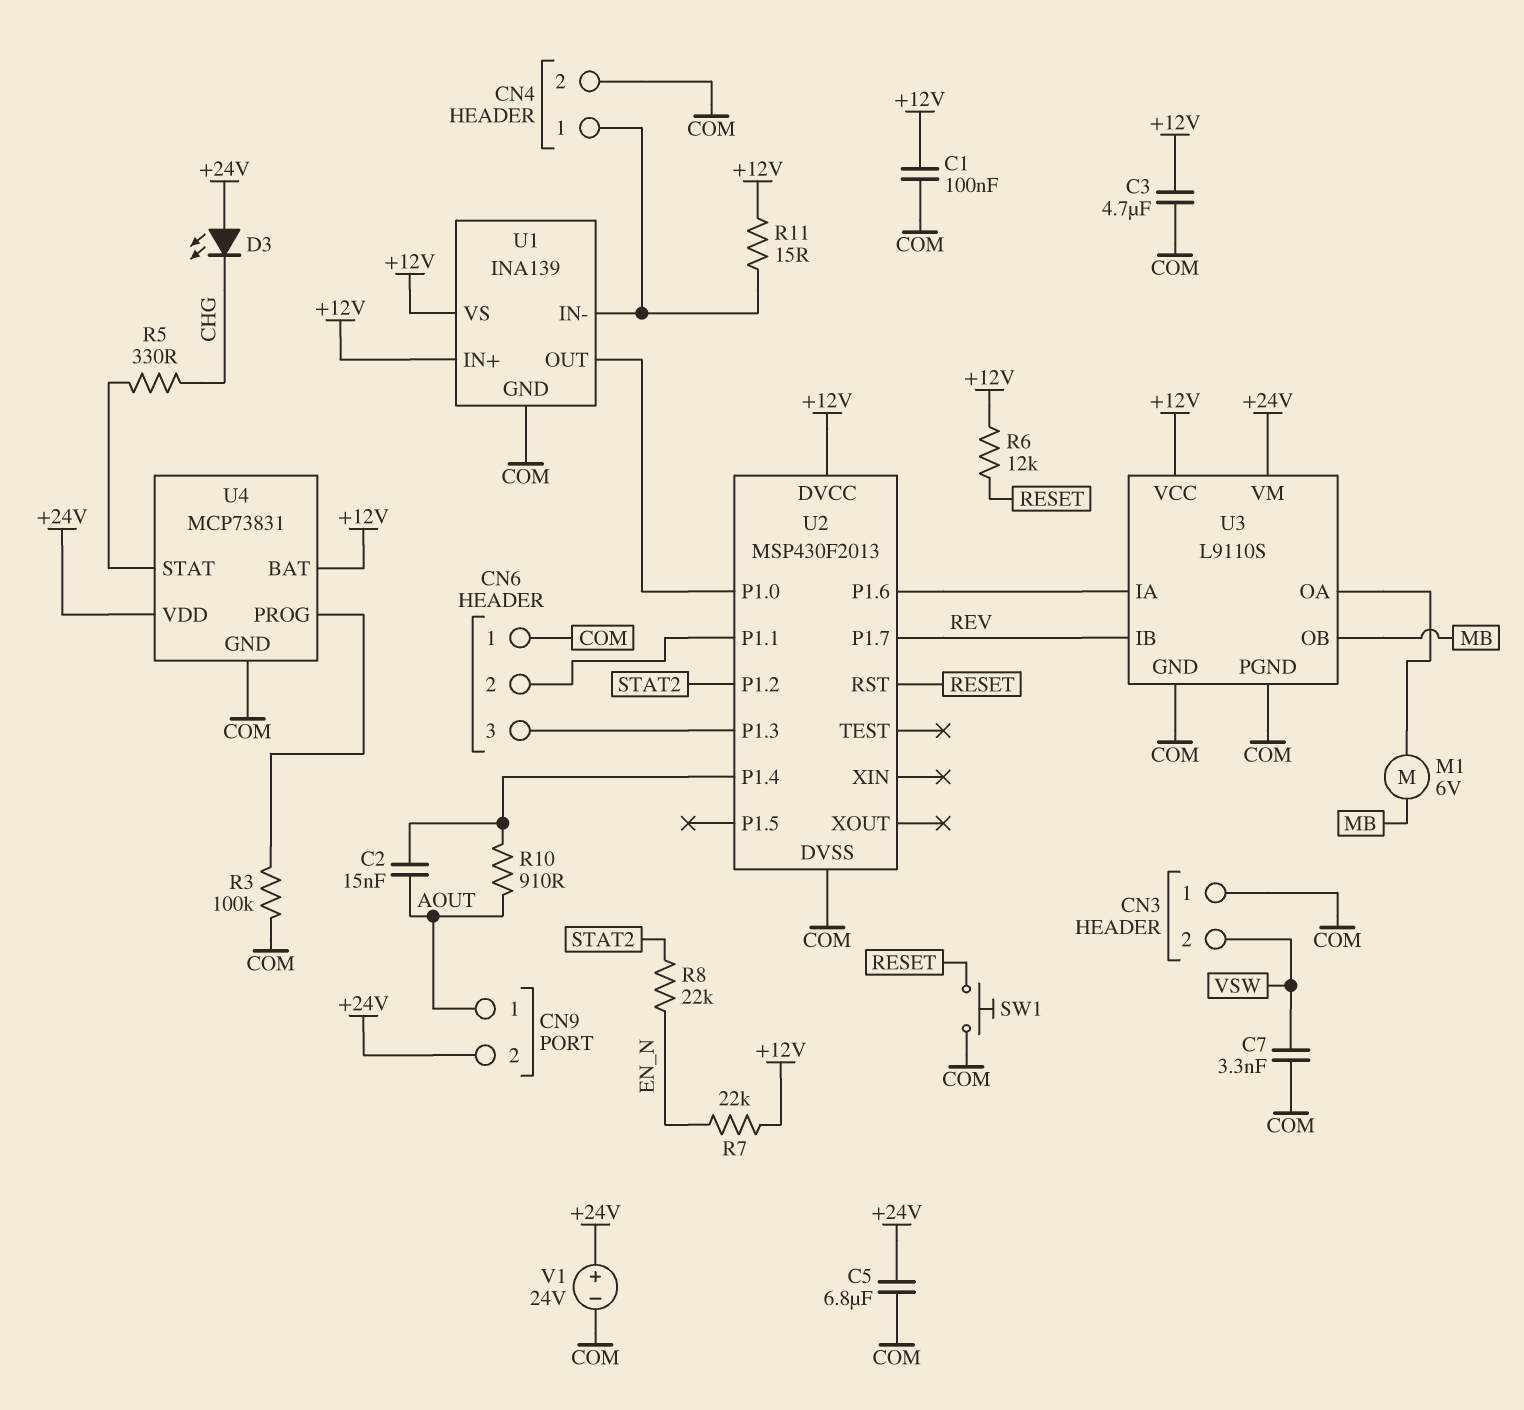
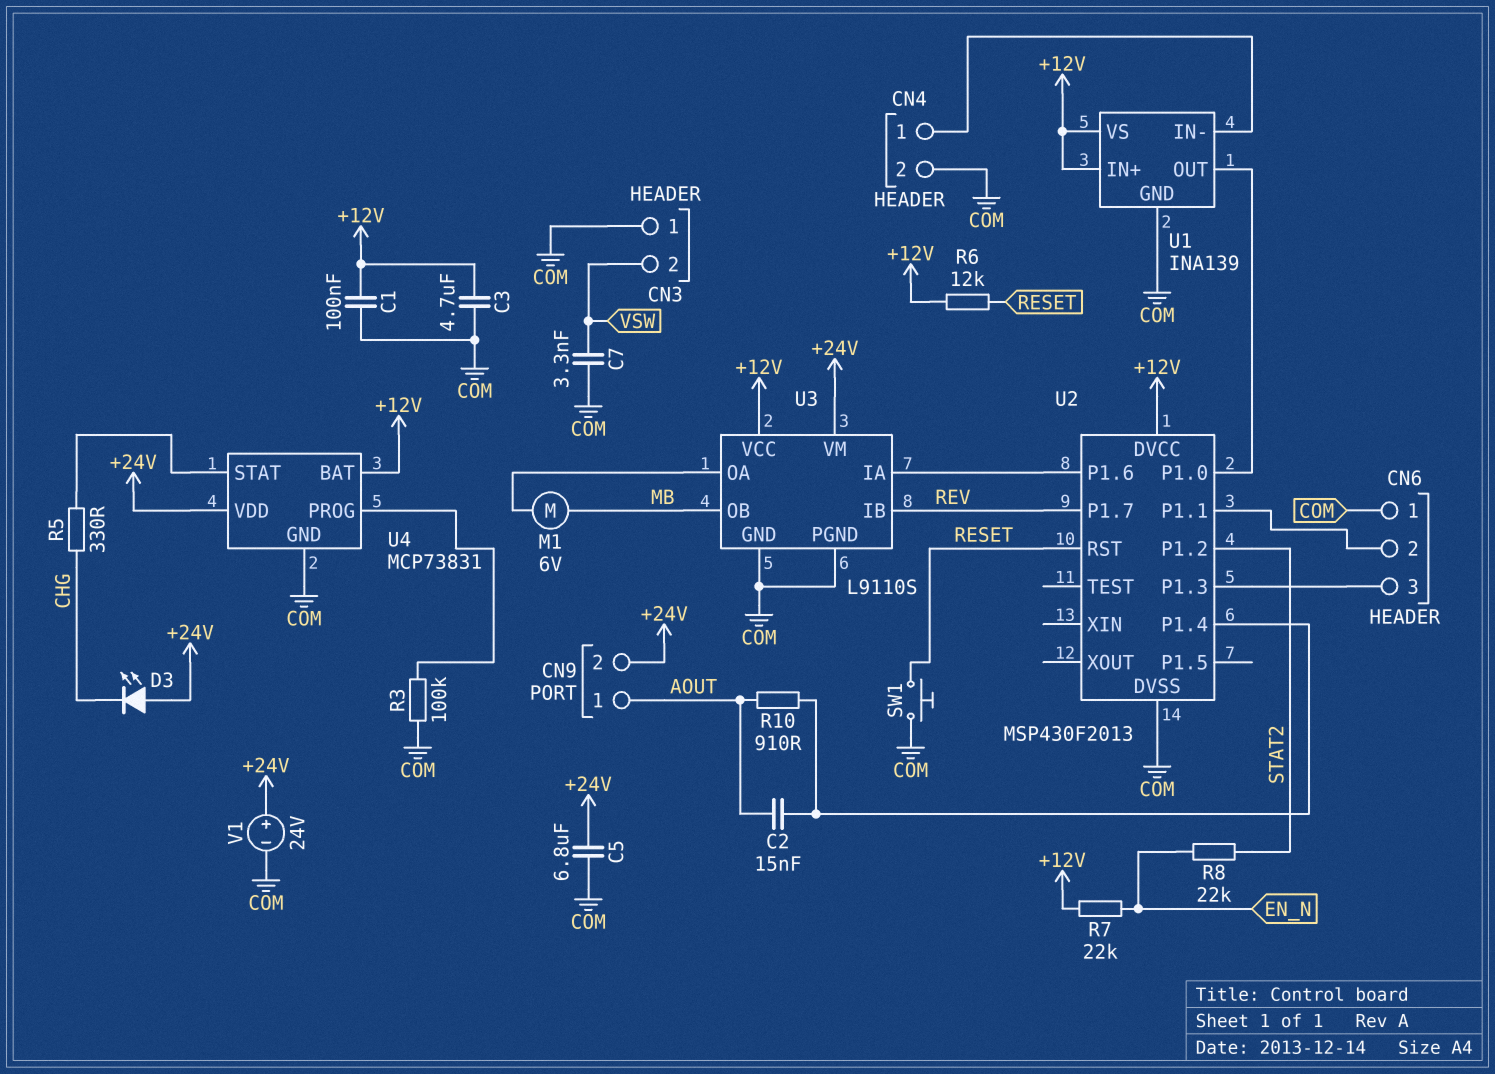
R11: 15 (+12V, CN4/1) -> none

